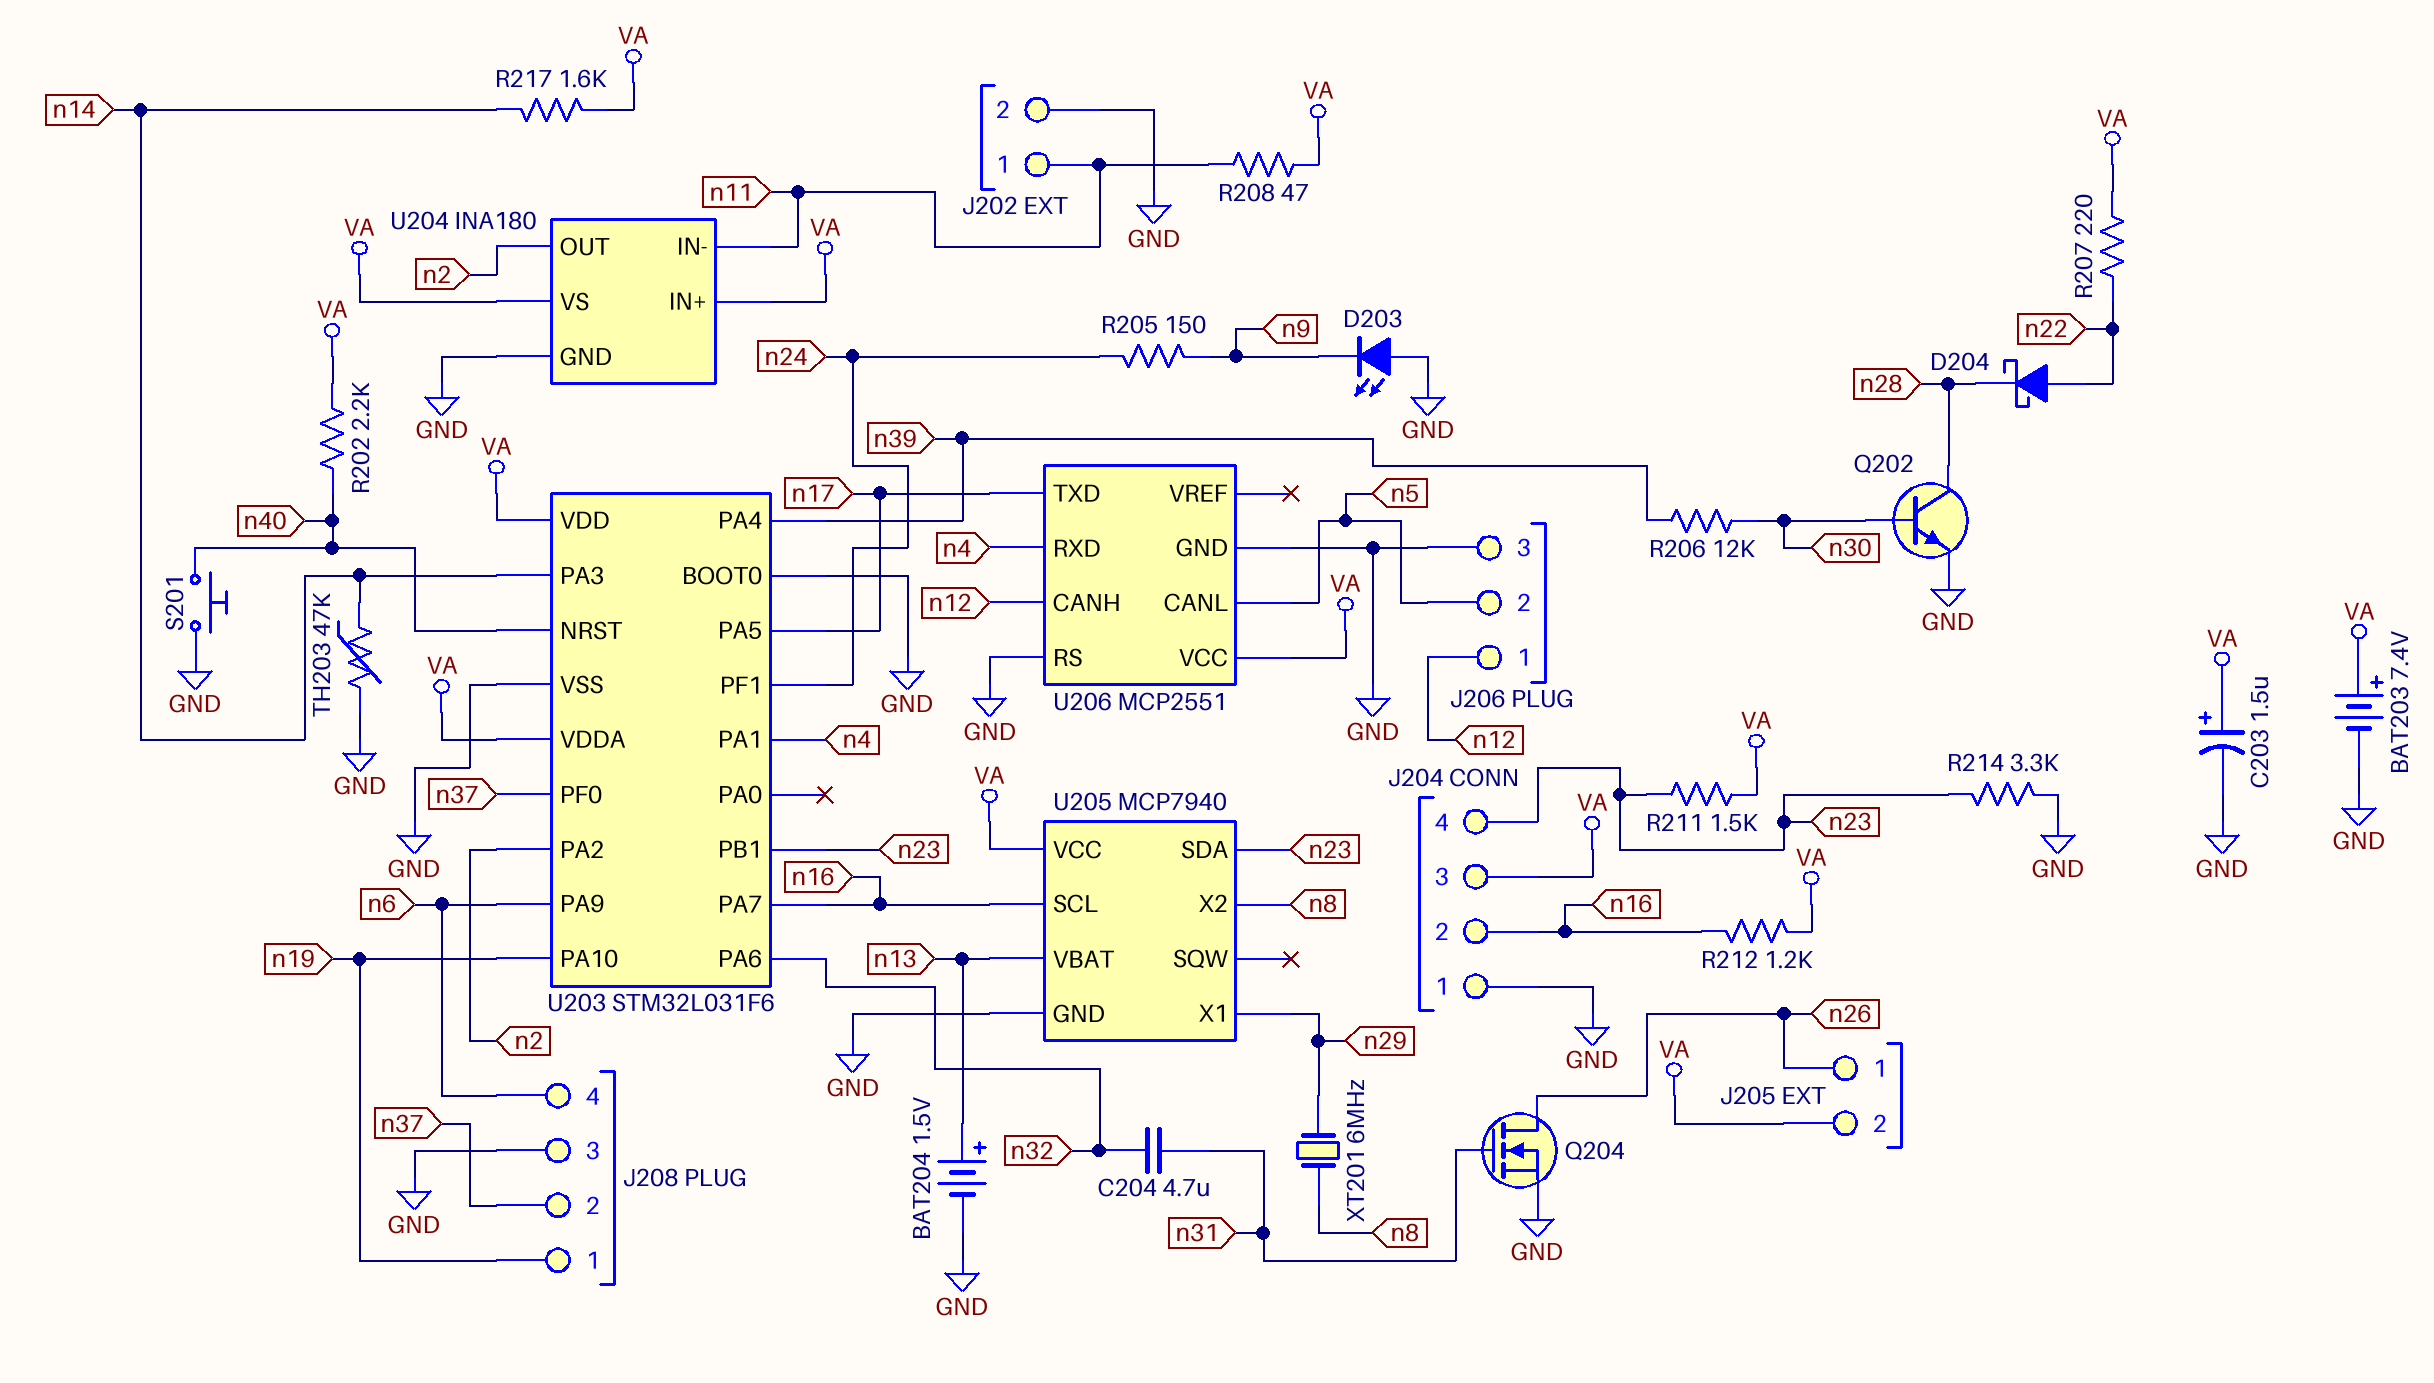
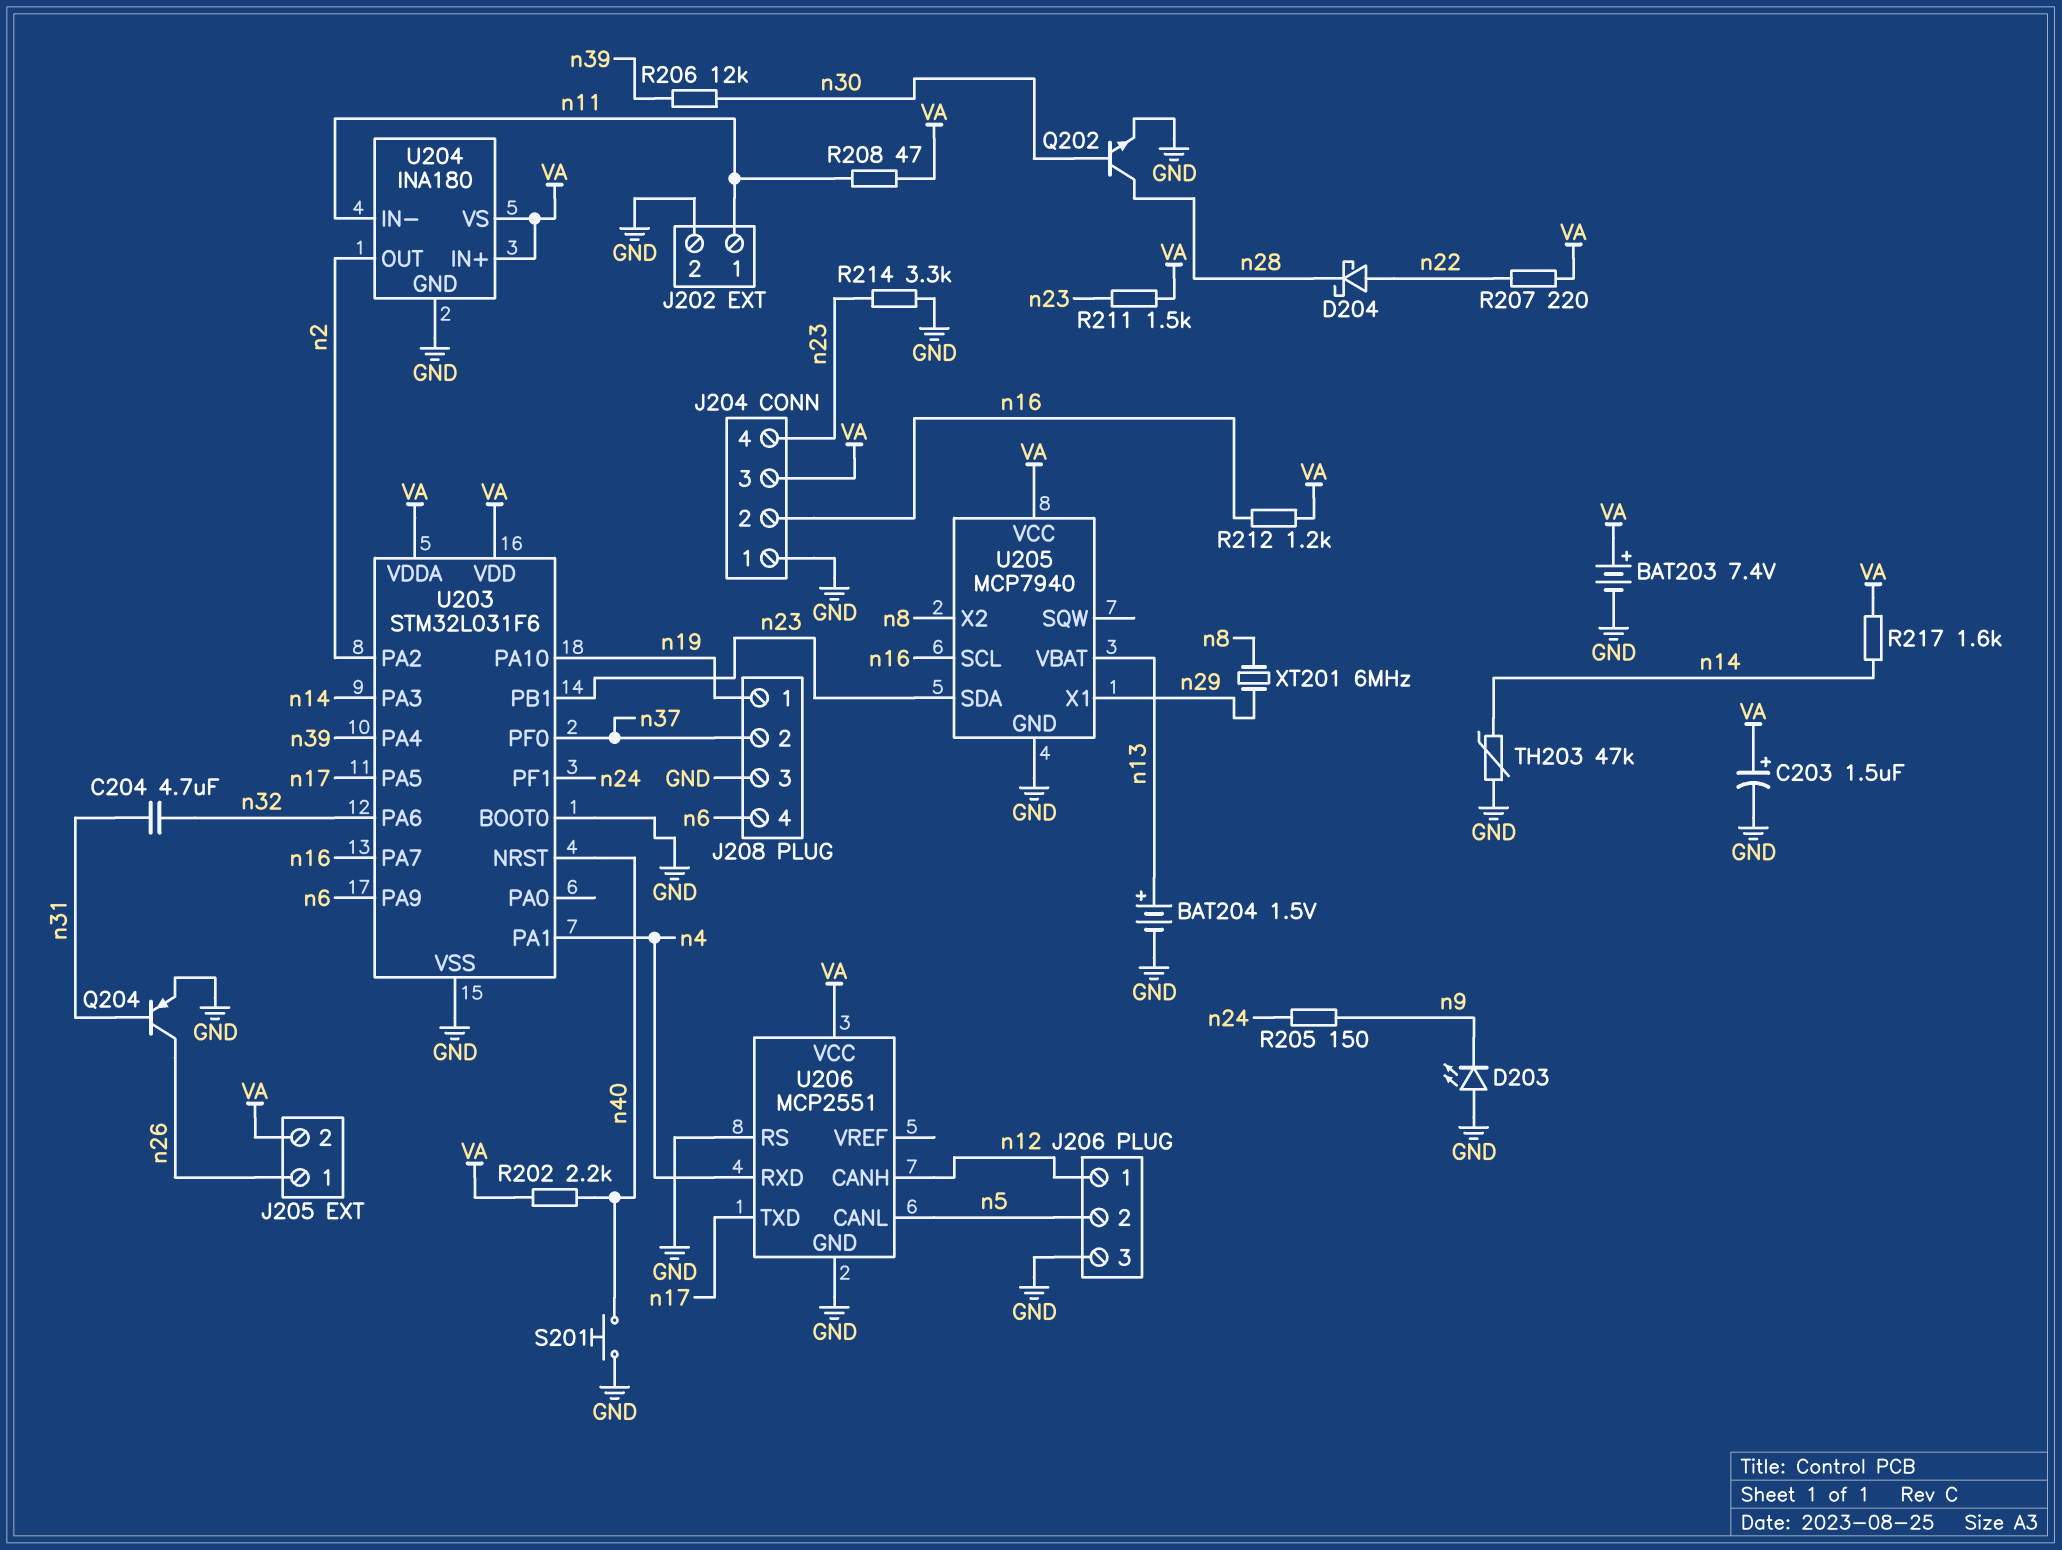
Q204: NMOS (G n31, D n26, S GND) -> PNP (B n31, C n26, E GND)

